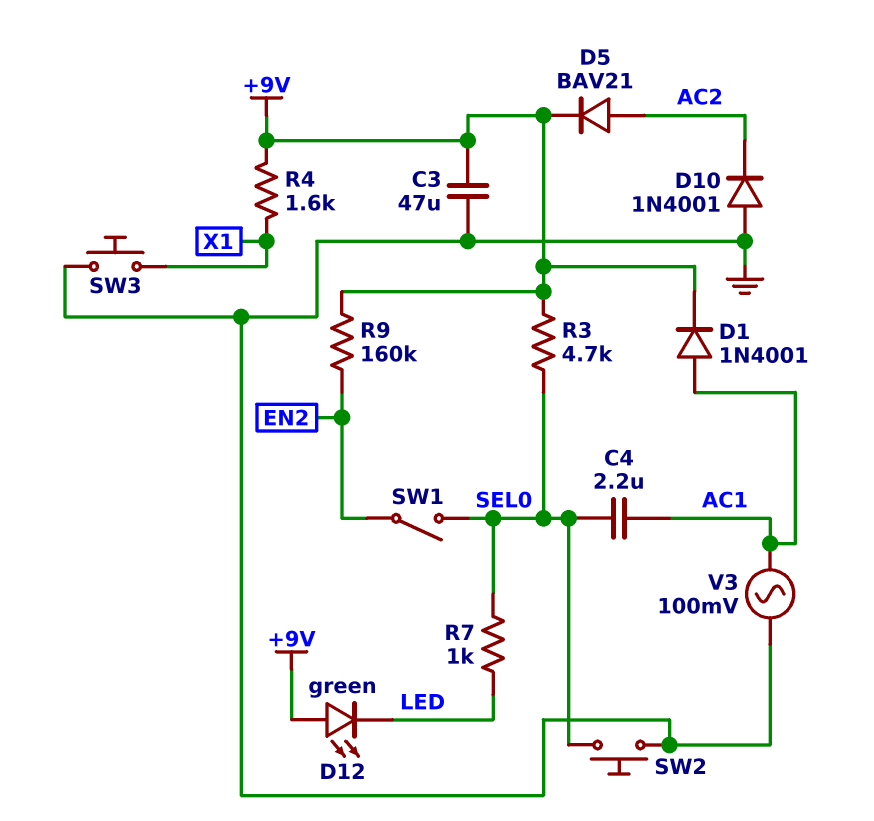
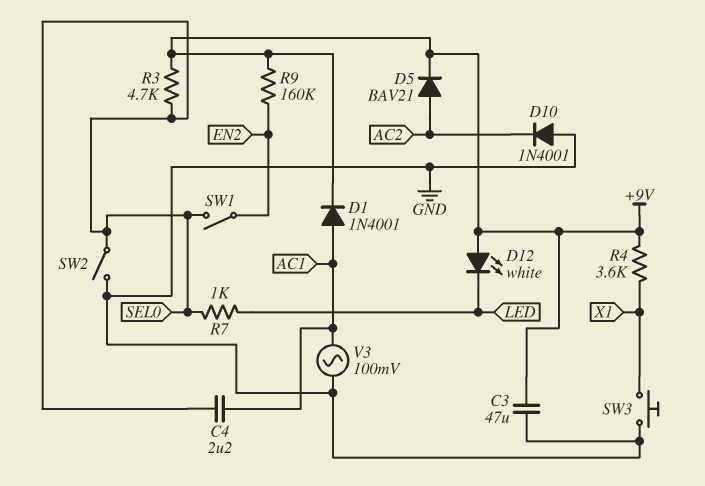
D12: LED green (A +9V, K LED) -> LED white (A +9V, K LED)
R4: 1.6k (+9V, X1) -> 3.6k (+9V, X1)
SW2: button (GND, SEL0) -> switch (GND, SEL0)

